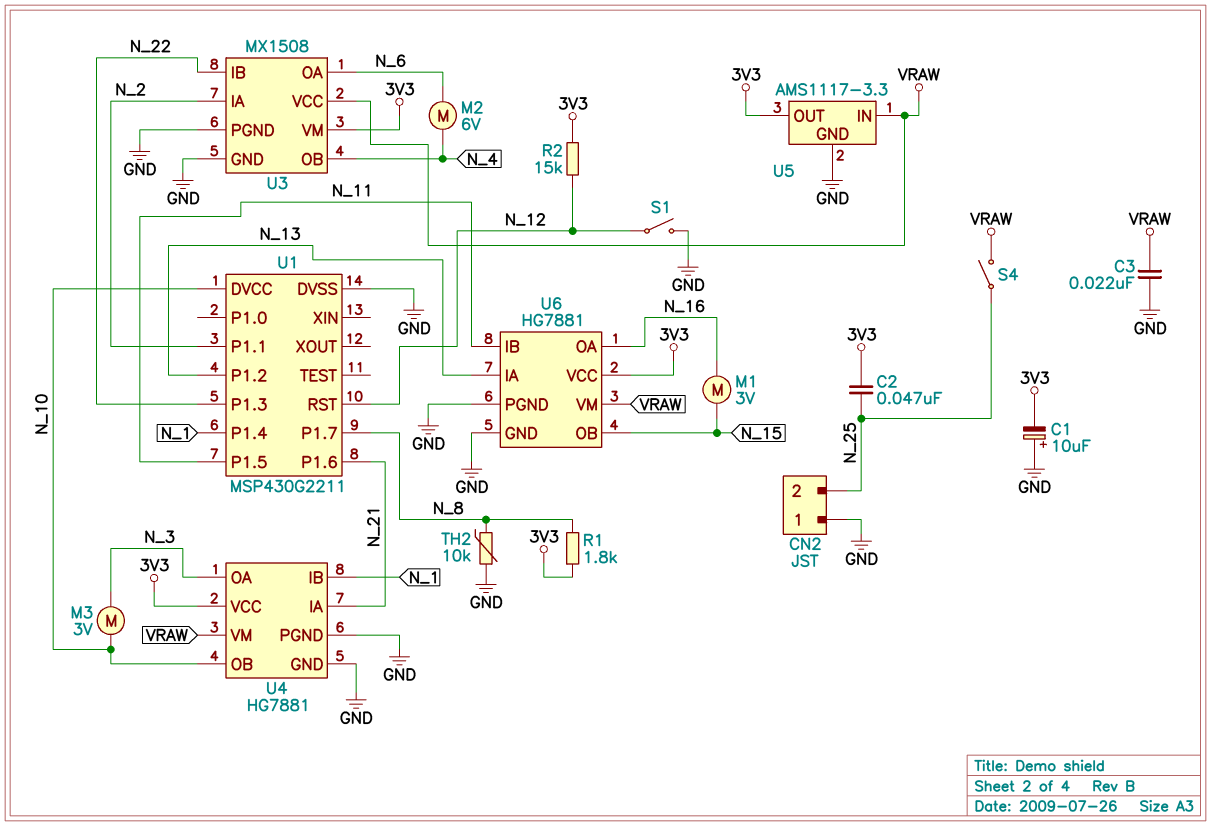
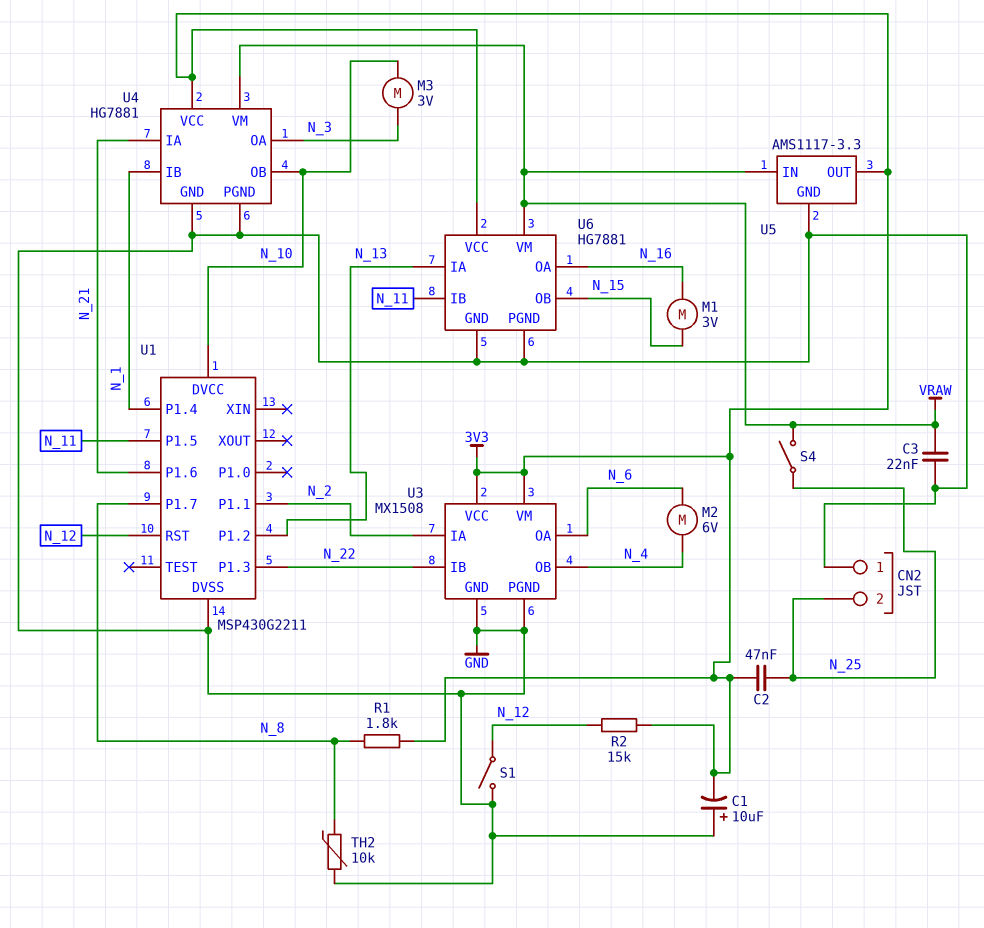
U3 pin VCC: VRAW -> 3V3

